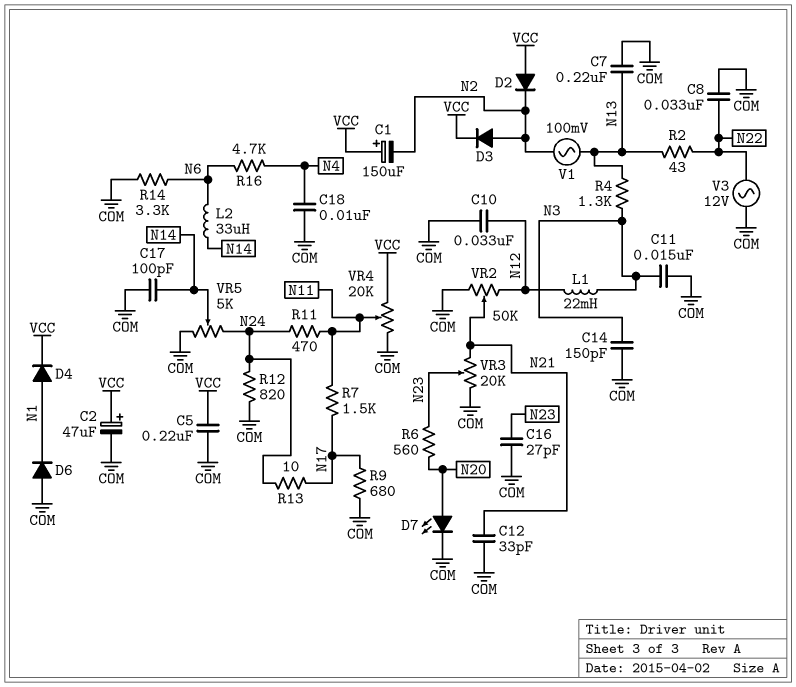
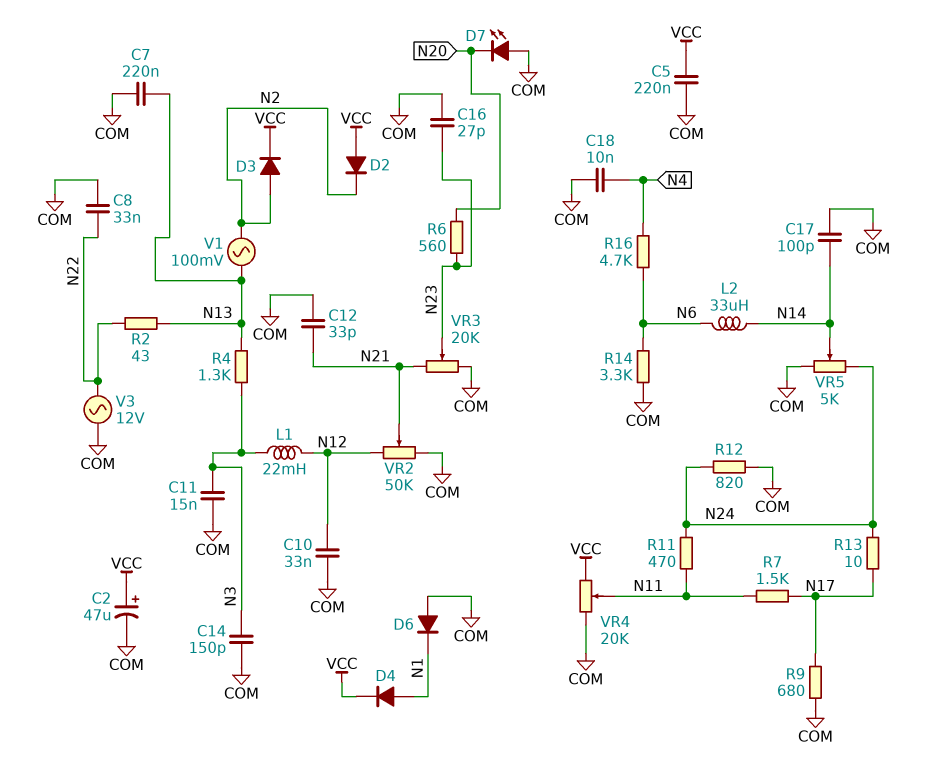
C1: 150uF (plus VCC, minus N2) -> none
D7: LED (A N20, K COM) -> LED (A COM, K N20)

